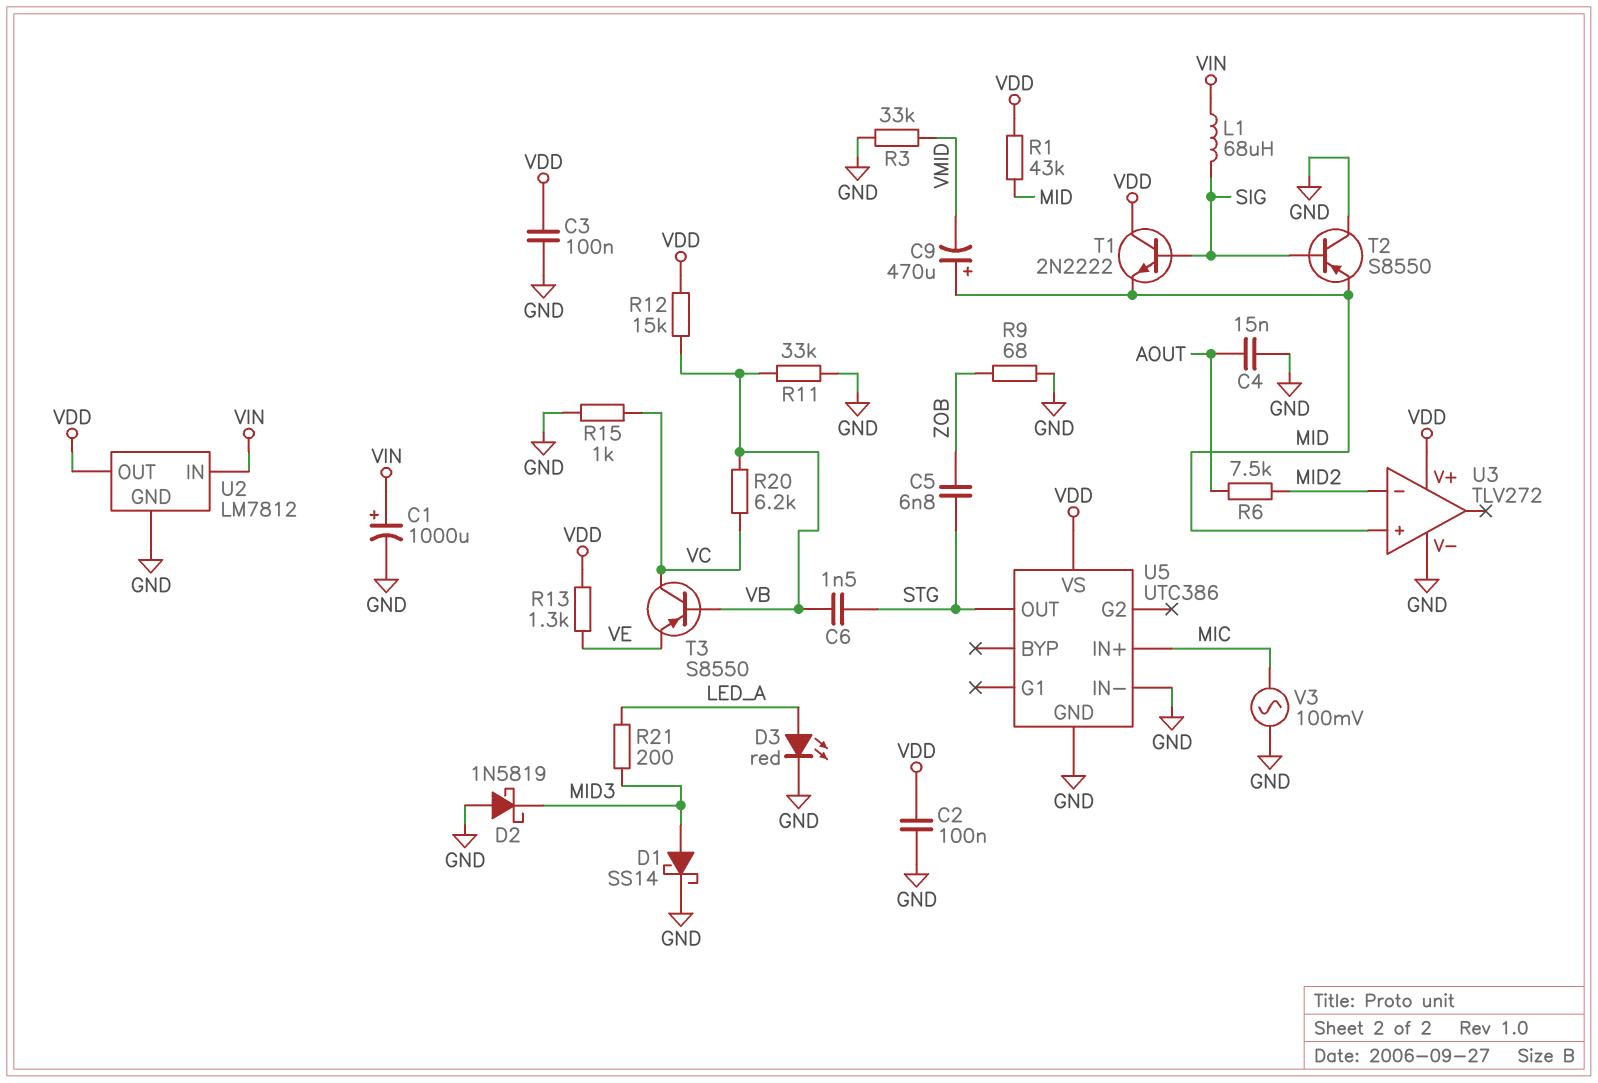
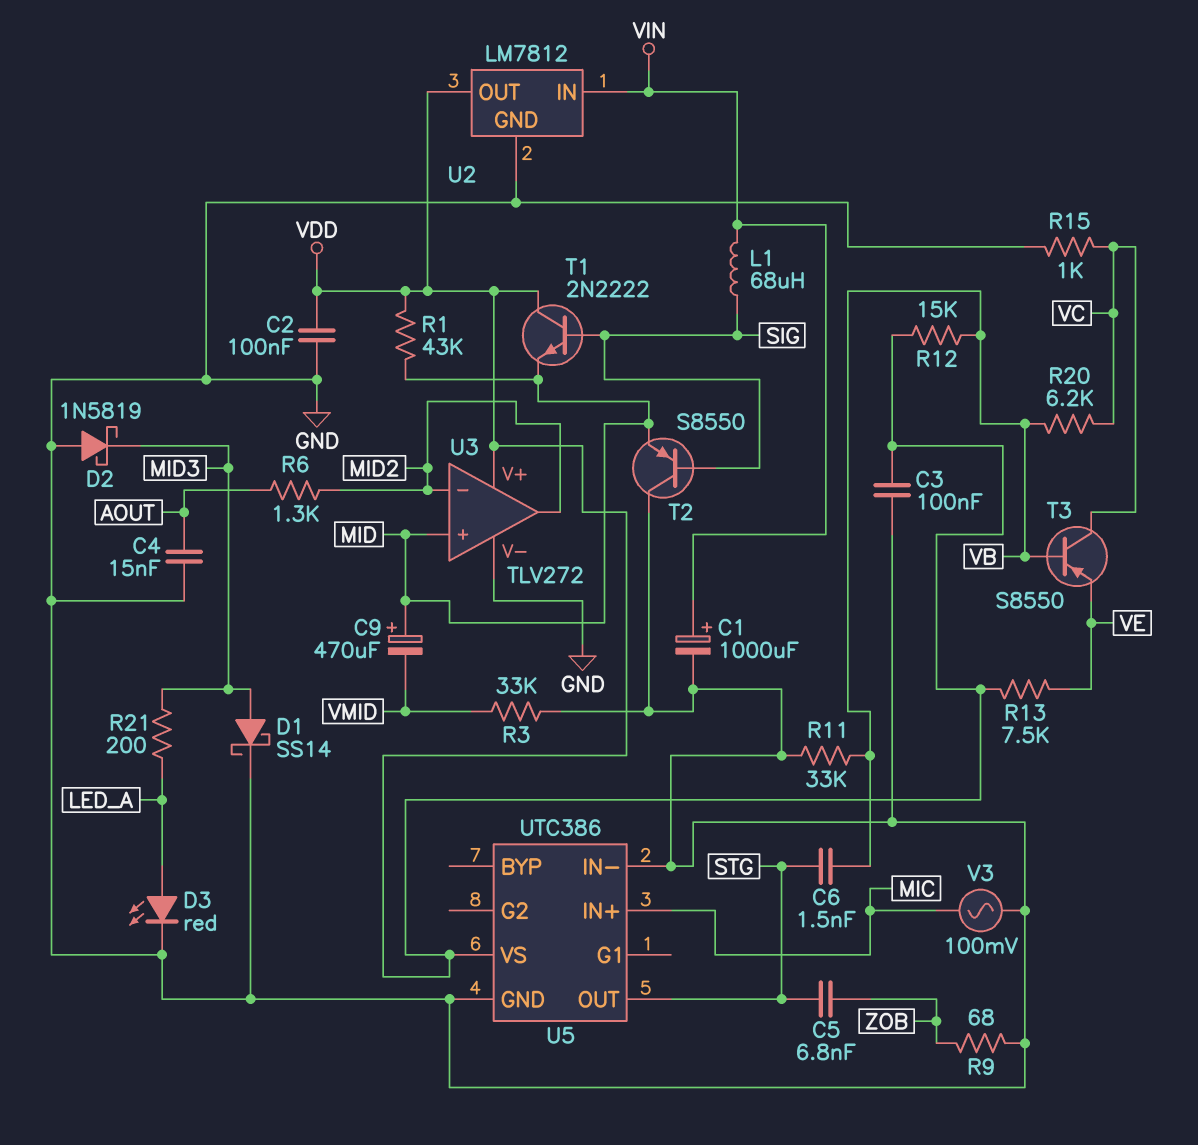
R6: 7.5k (AOUT, MID2) -> 1.3k (AOUT, MID2)
R13: 1.3k (VDD, VE) -> 7.5k (VDD, VE)
U3 pin out: none -> MID2

